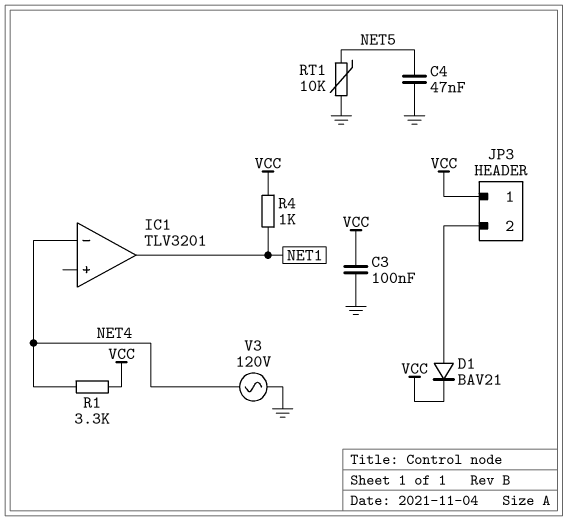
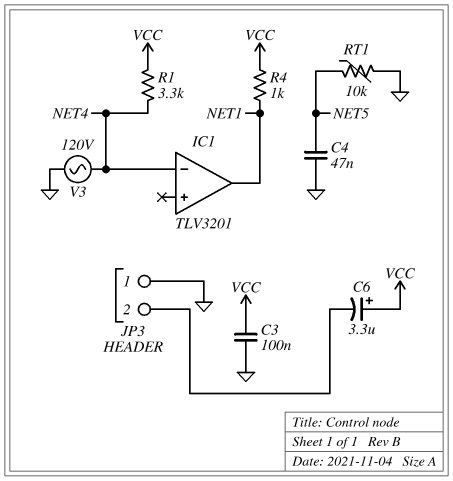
C6: none -> 3.3uF (plus VCC, minus JP3/2)
D1: diode BAV21 (A JP3/2, K VCC) -> none
JP3 pin 1: VCC -> GND

